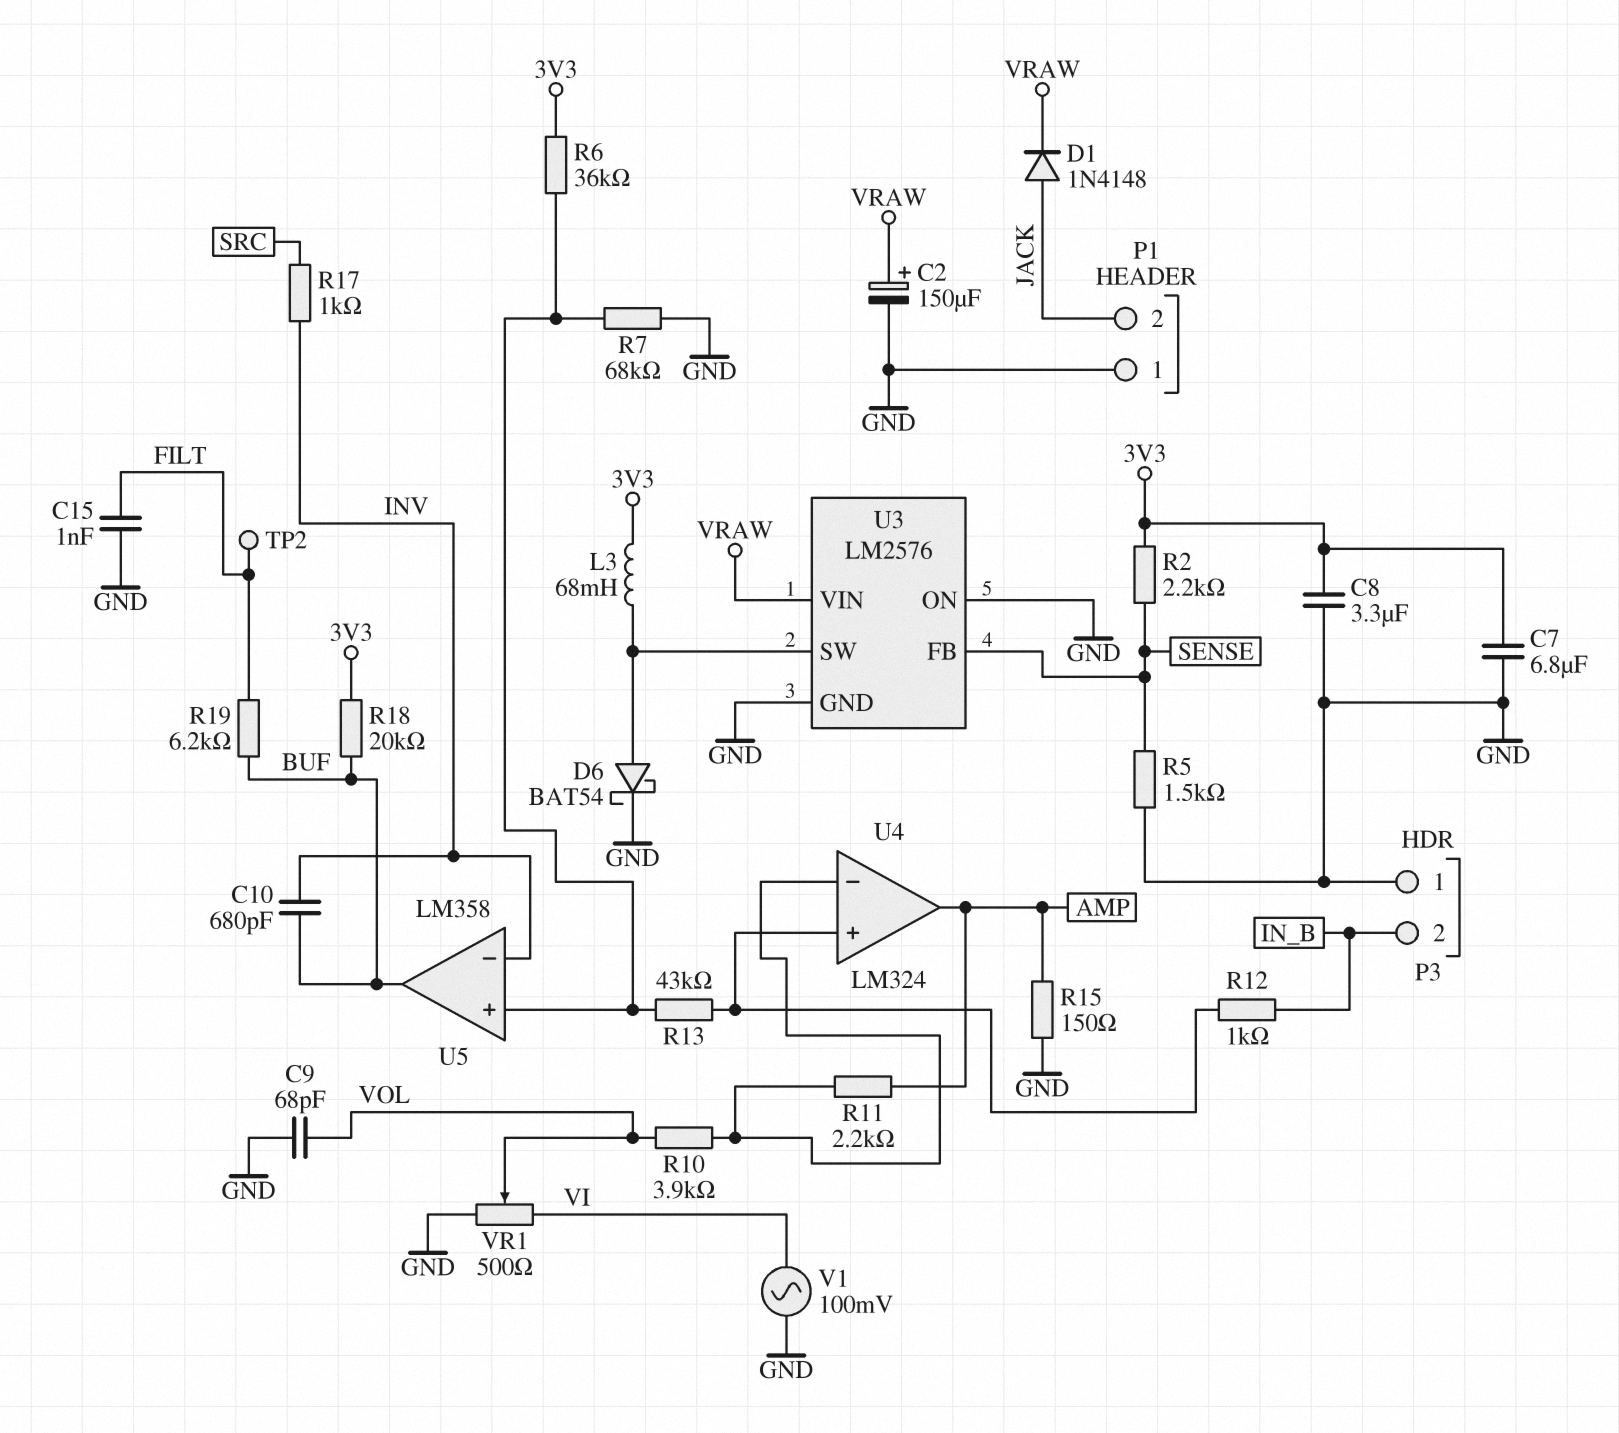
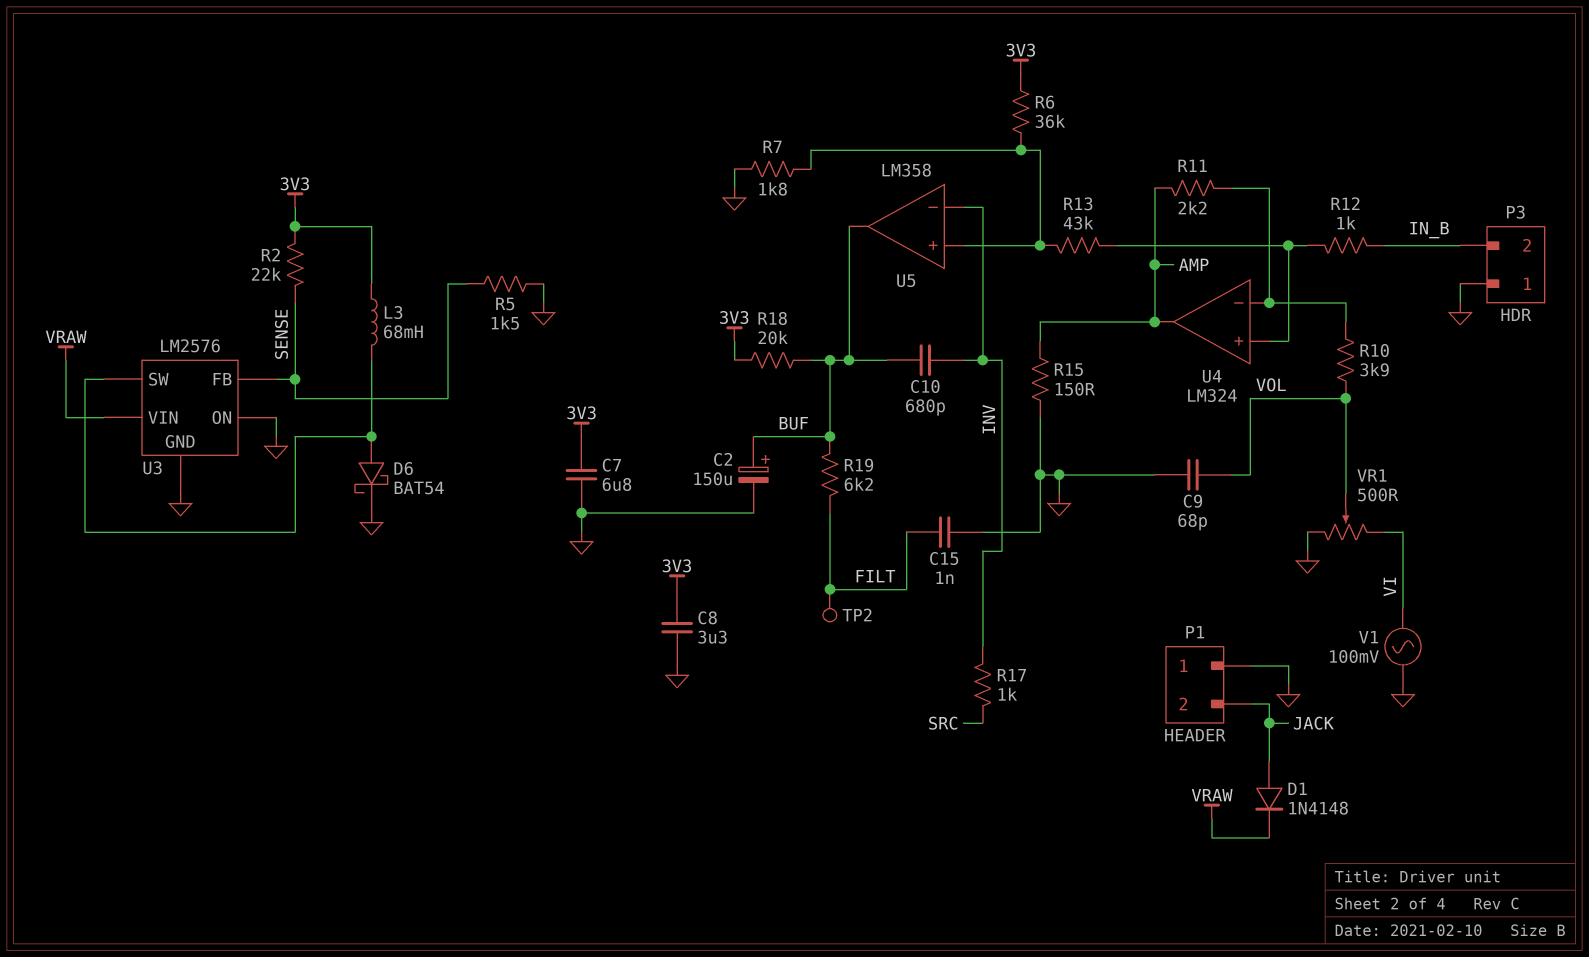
C2: 150uF (plus VRAW, minus GND) -> 150uF (plus BUF, minus GND)
R2: 2.2k (3V3, SENSE) -> 22k (3V3, SENSE)
R7: 68k (GND, U5/in+) -> 1.8k (GND, U5/in+)

